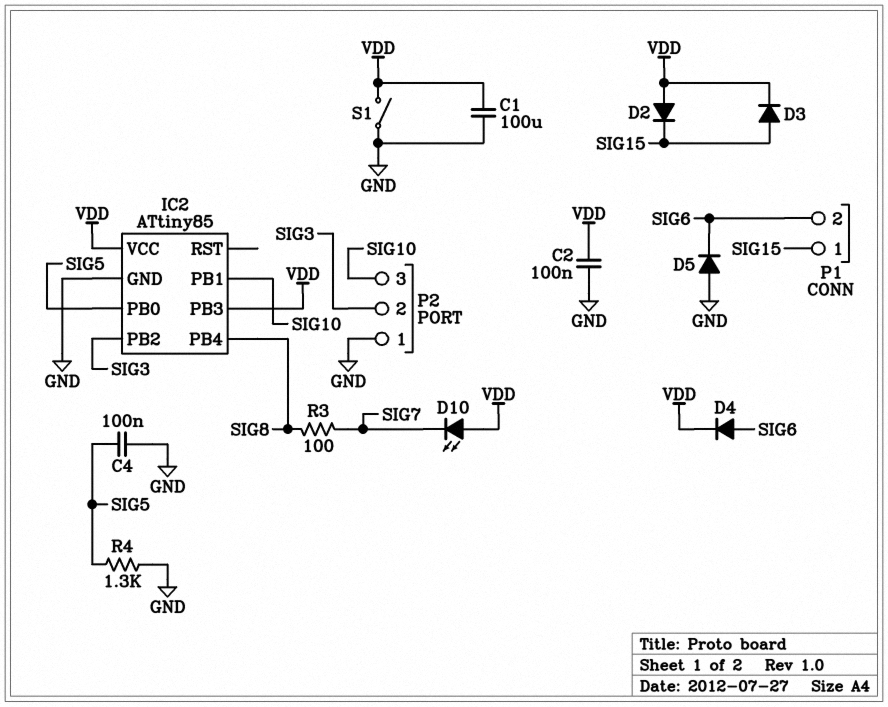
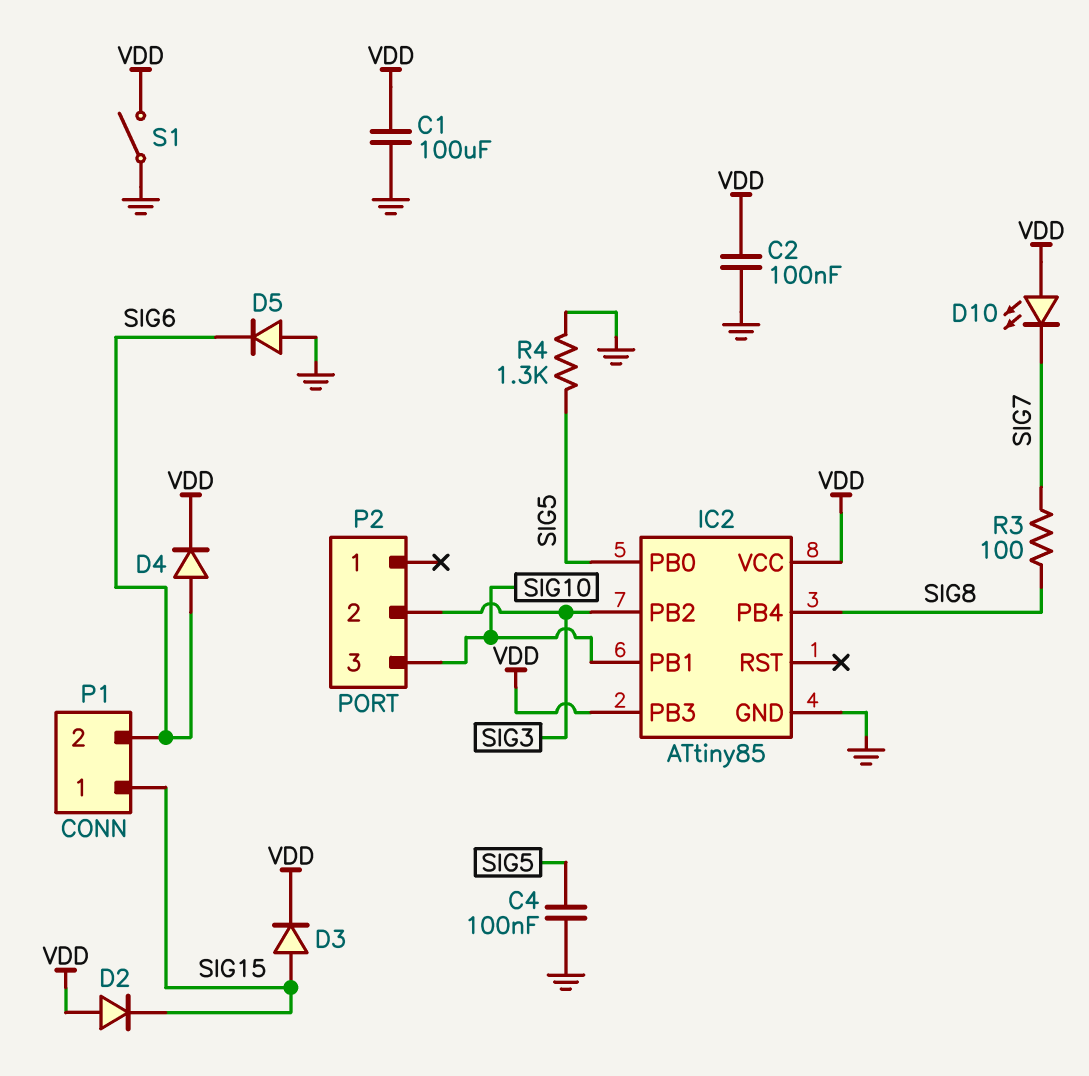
P2 pin 1: GND -> none

